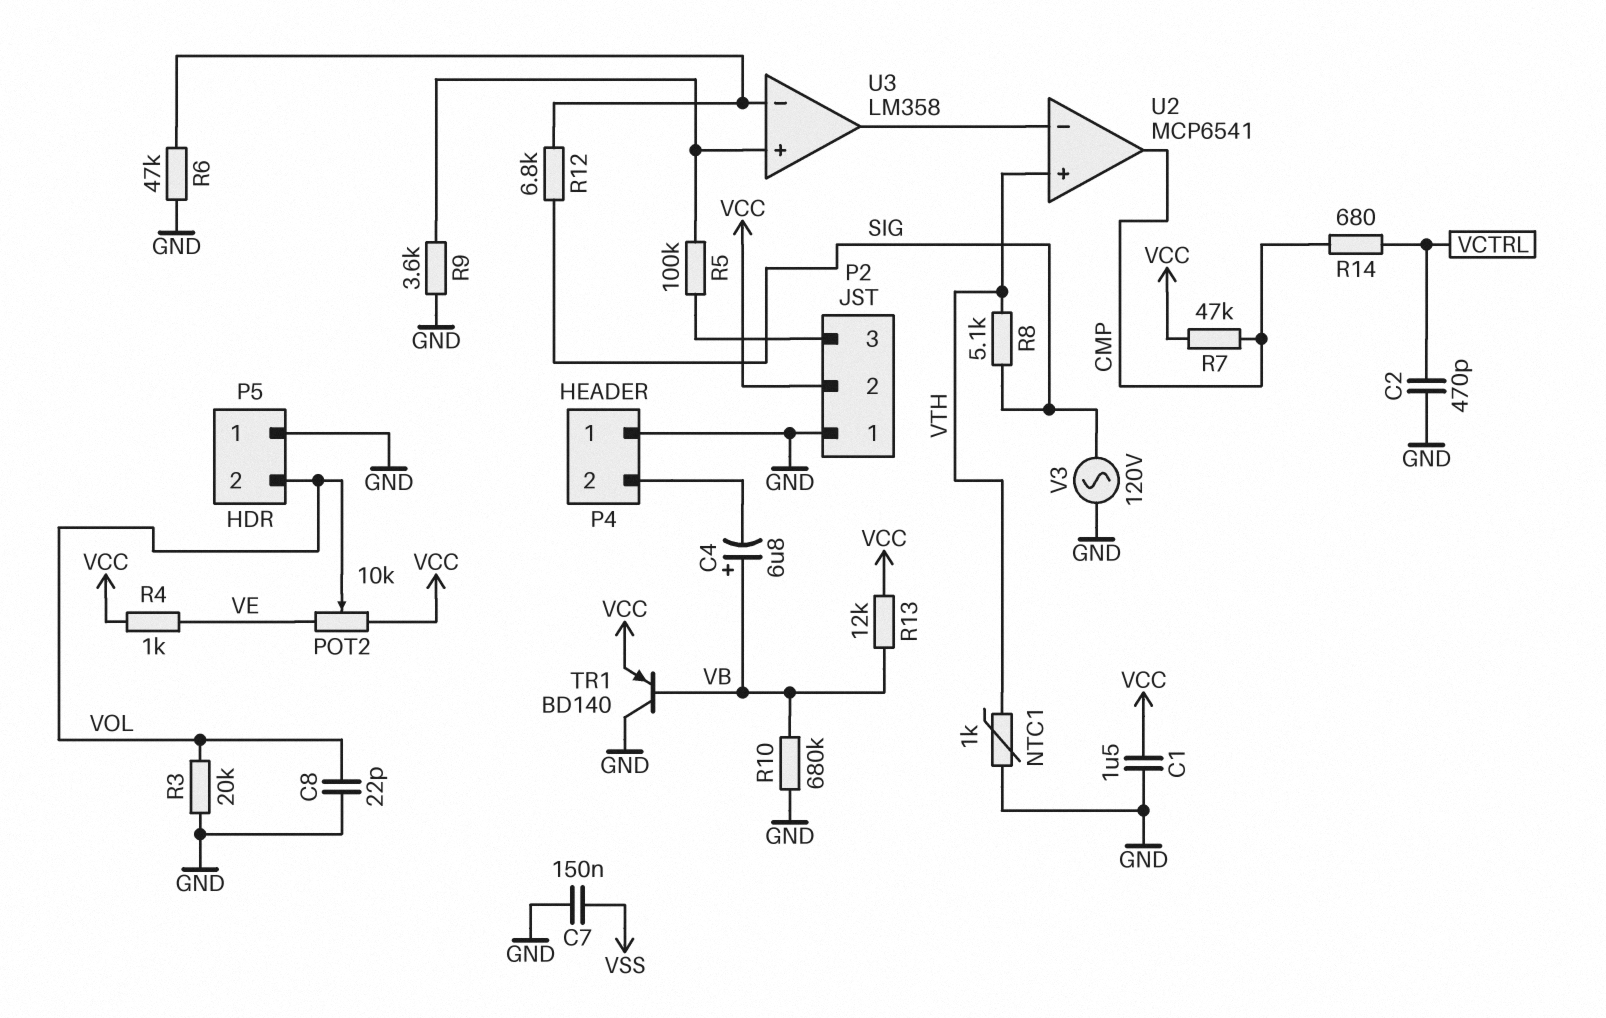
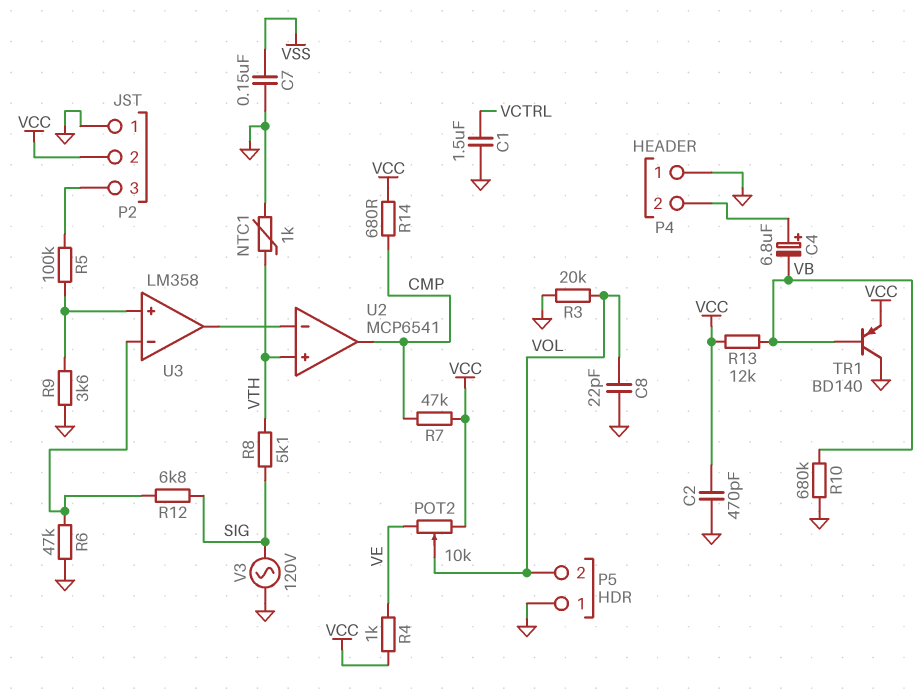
C1: 1.5uF (GND, VCC) -> 1.5uF (GND, VCTRL)
C2: 470pF (GND, VCTRL) -> 470pF (GND, VCC)
C4: 6.8uF (plus VB, minus P4/2) -> 6.8uF (plus P4/2, minus VB)
R14: 680 (CMP, VCTRL) -> 680 (CMP, VCC)

